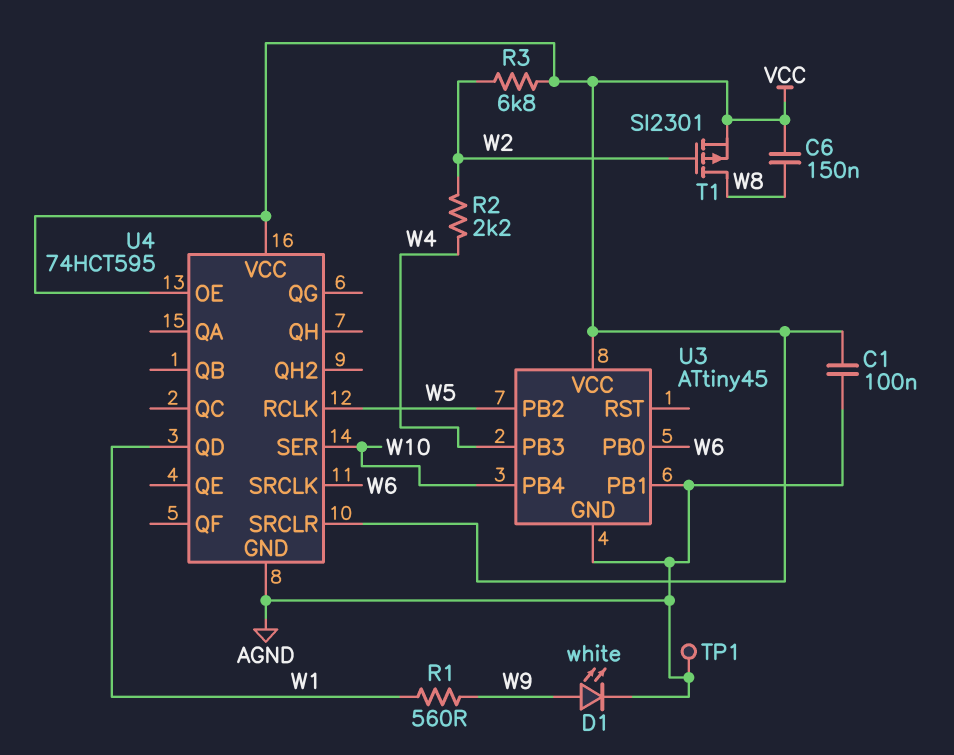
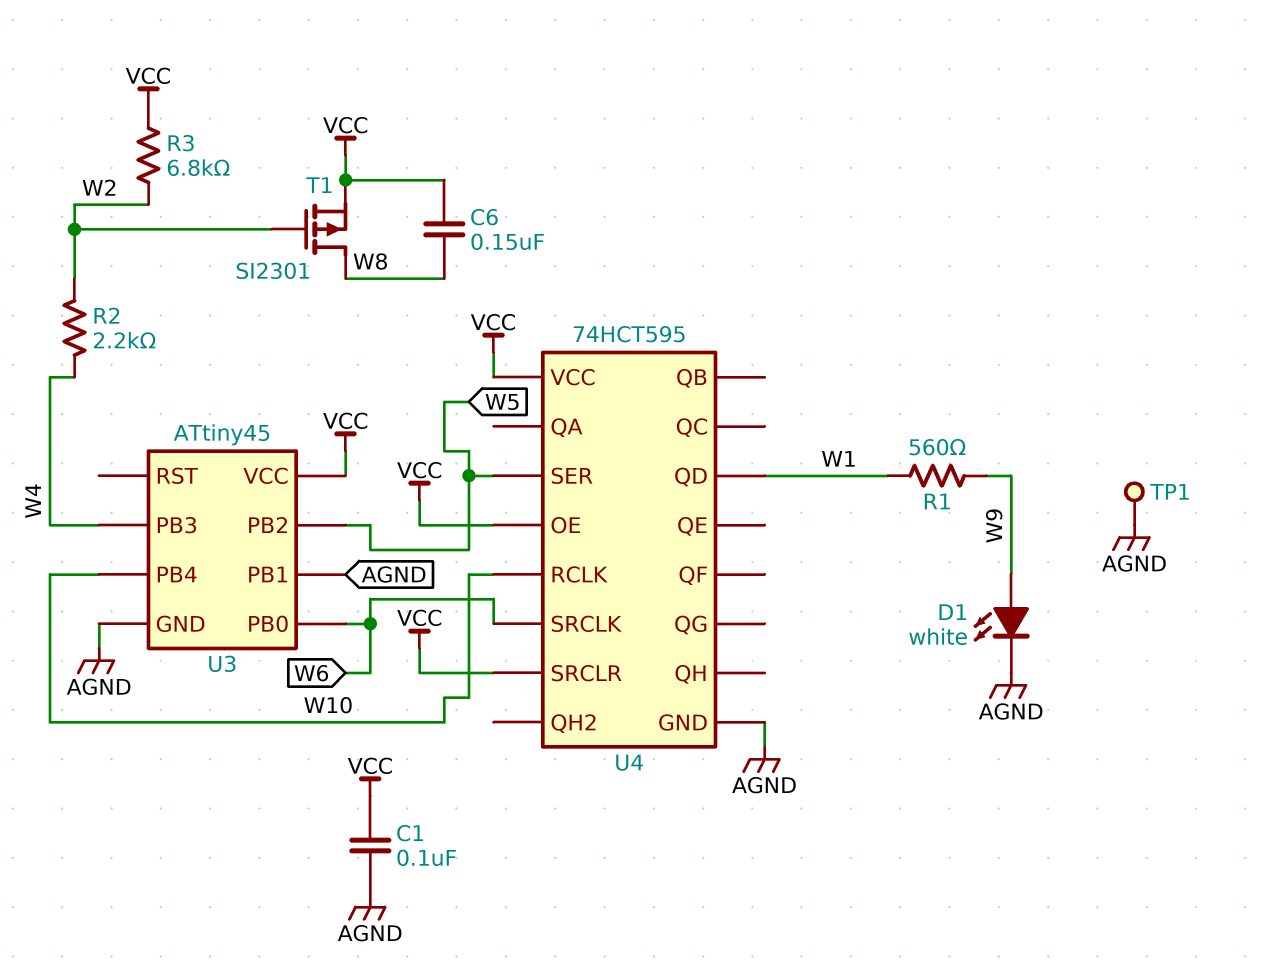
U4 pin RCLK: W5 -> W10
U4 pin SER: W10 -> W5

